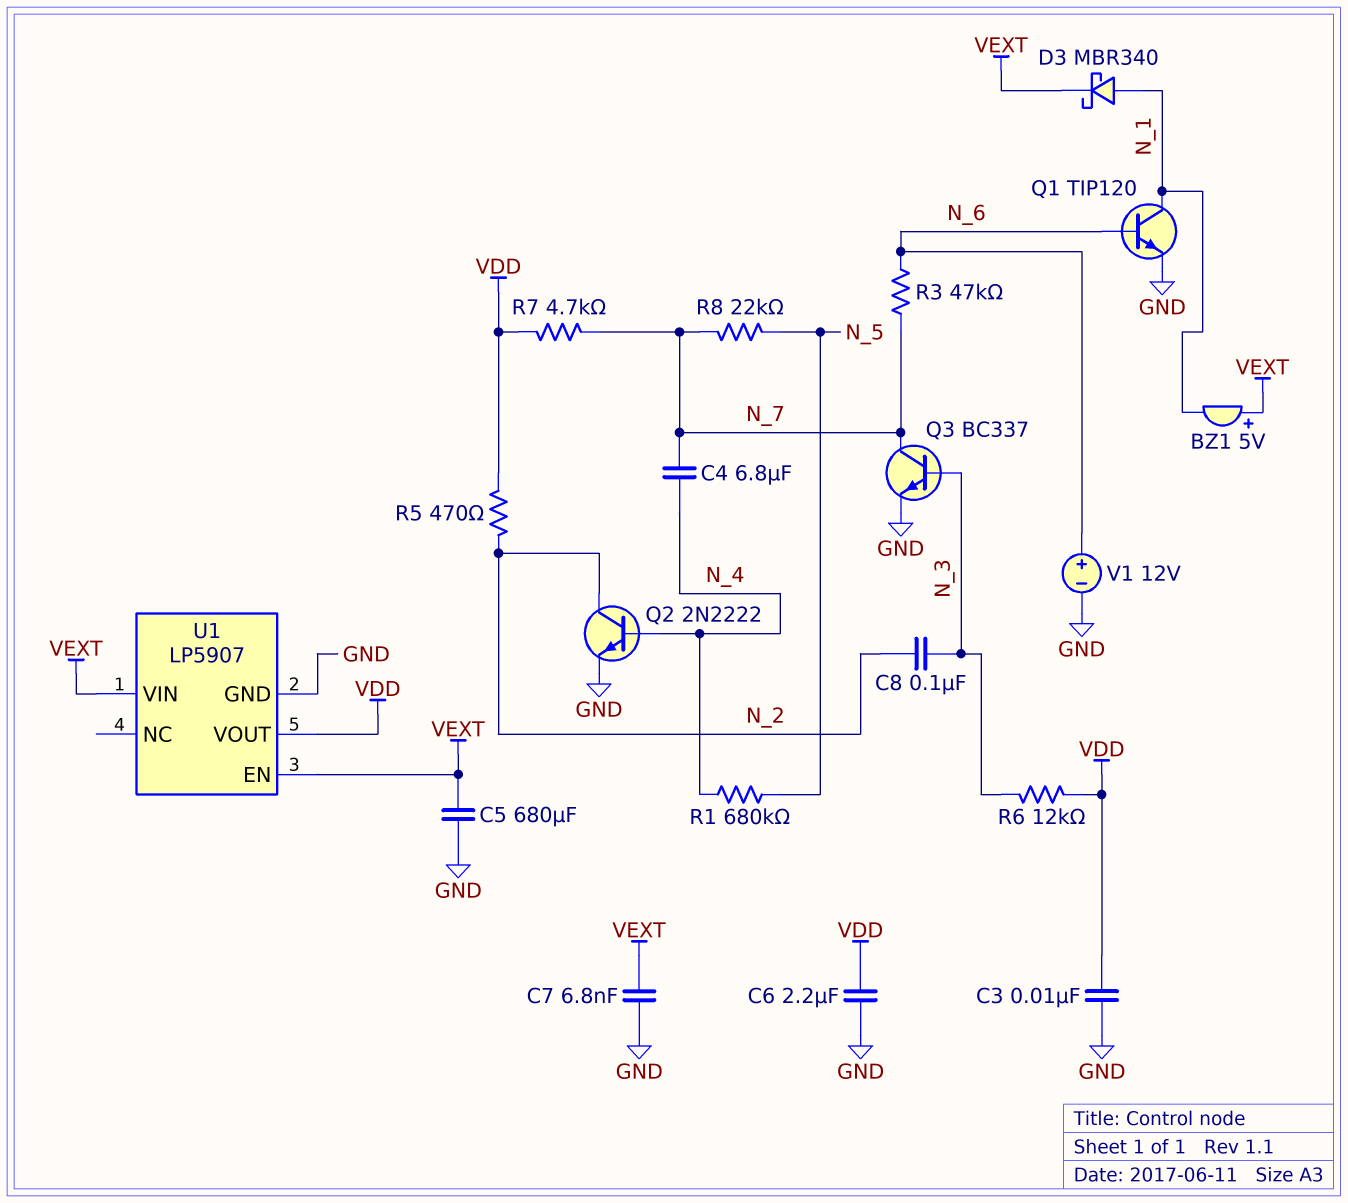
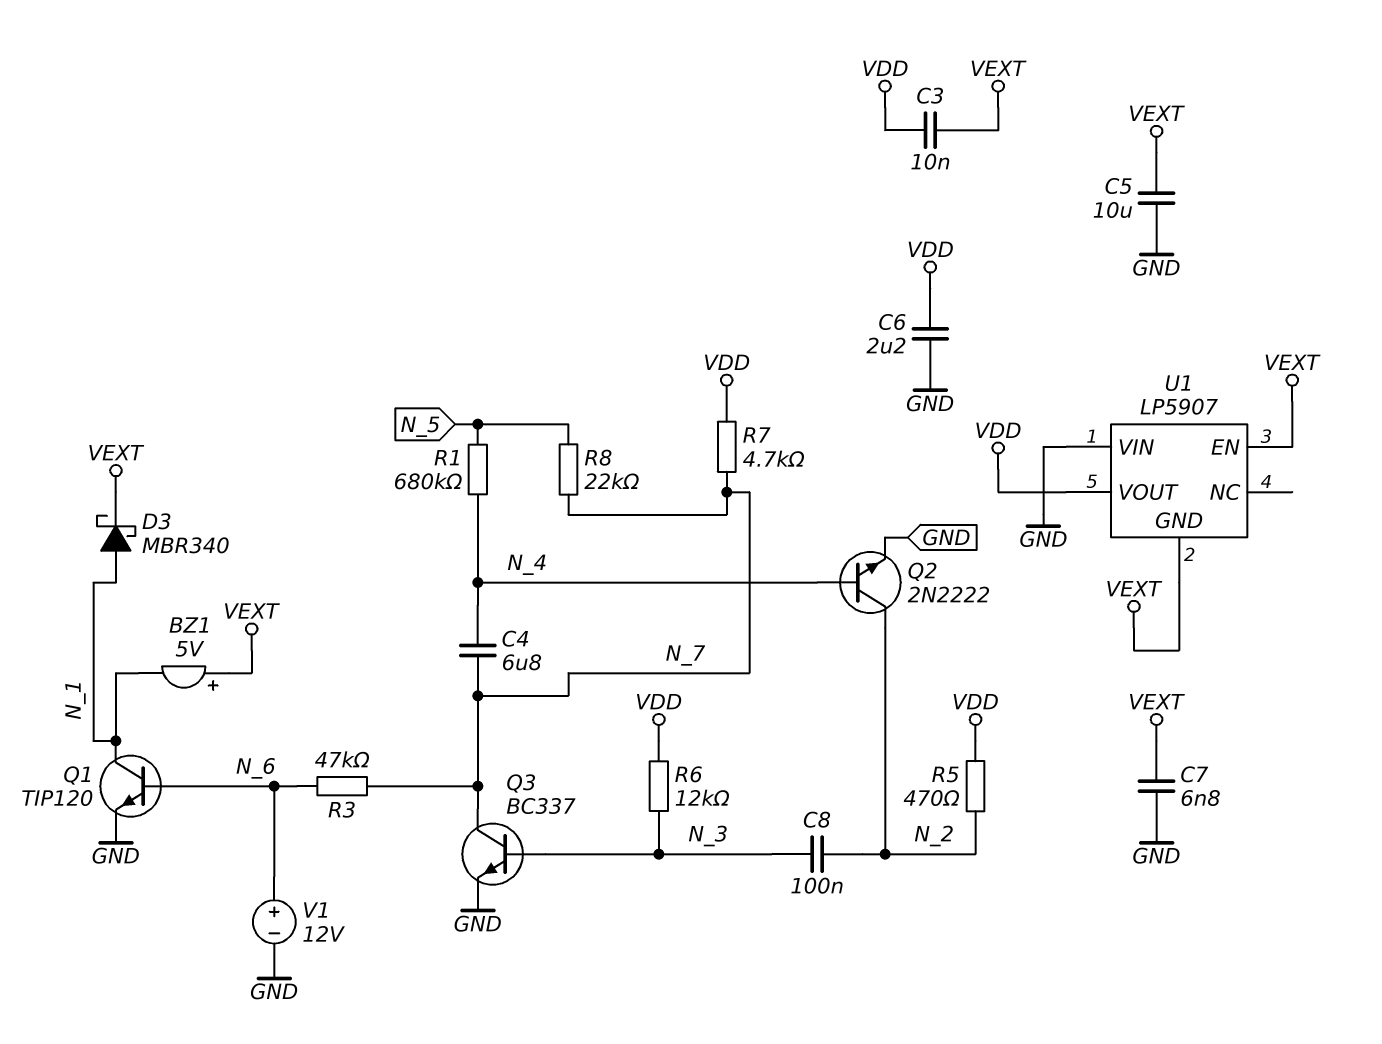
C3: 10nF (GND, VDD) -> 10nF (VDD, VEXT)
C5: 680uF (GND, VEXT) -> 10uF (GND, VEXT)
U1 pin GND: GND -> VEXT
U1 pin VIN: VEXT -> GND

